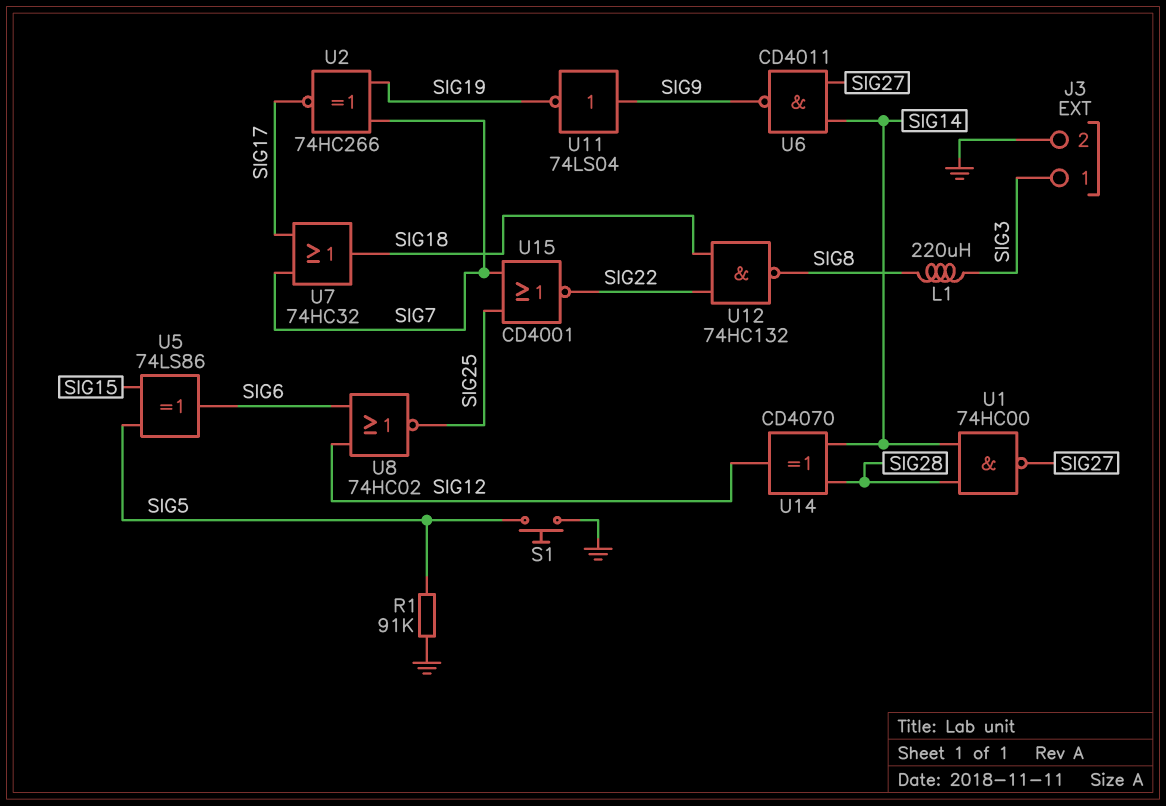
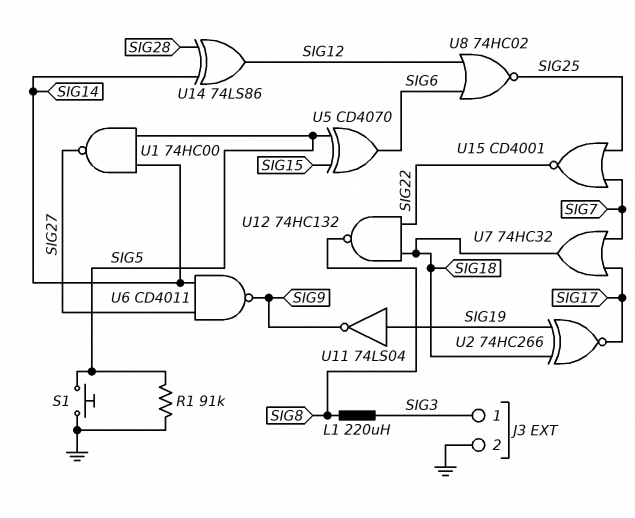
U1: NAND 74HC00 (in SIG14, in SIG28, out SIG27) -> NAND 74HC00 (in SIG5, in SIG14, out SIG27)
U2: XNOR 74HC266 (in SIG7, in SIG19, out SIG17) -> XNOR 74HC266 (in SIG18, in SIG19, out SIG17)
U5: XOR 74LS86 (in SIG5, in SIG15, out SIG6) -> XOR CD4070 (in SIG5, in SIG15, out SIG6)
U11: NOT 74LS04 (in SIG9, out SIG19) -> NOT 74LS04 (in SIG19, out SIG9)
U14: XOR CD4070 (in SIG14, in SIG28, out SIG12) -> XOR 74LS86 (in SIG14, in SIG28, out SIG12)

